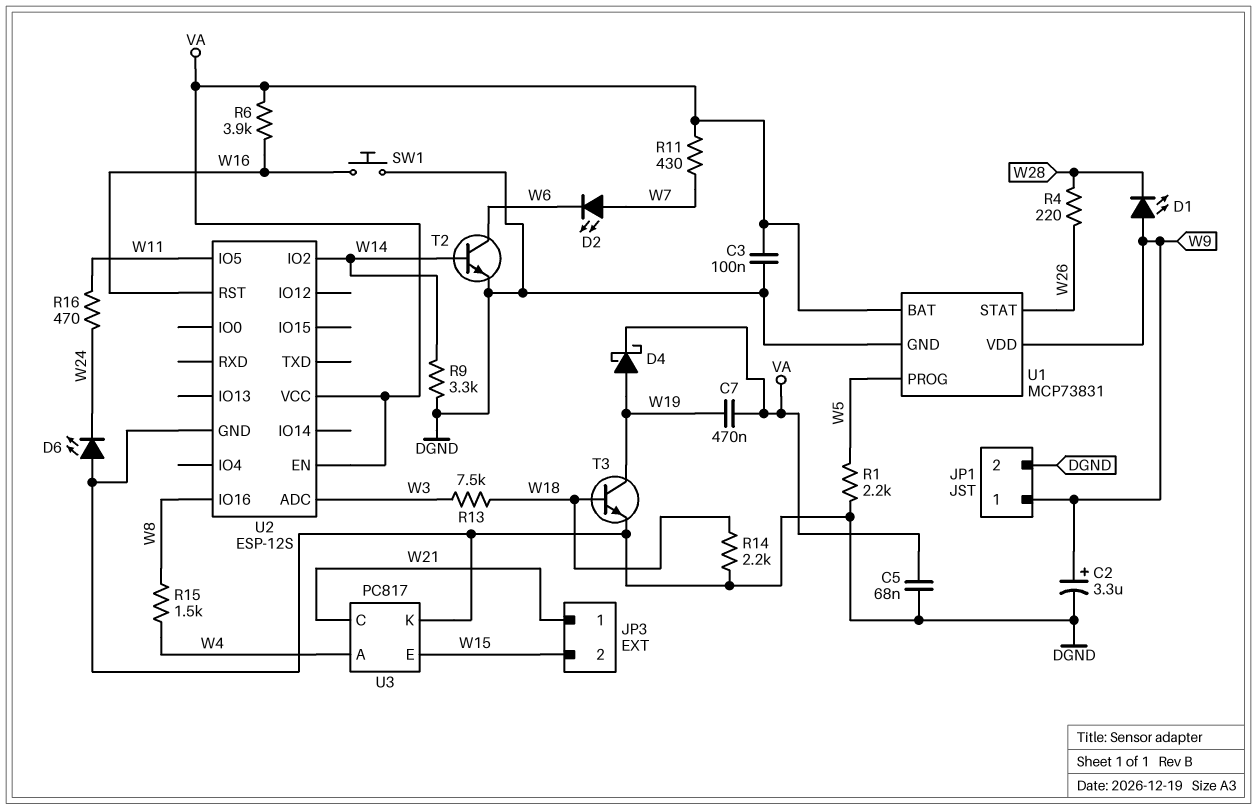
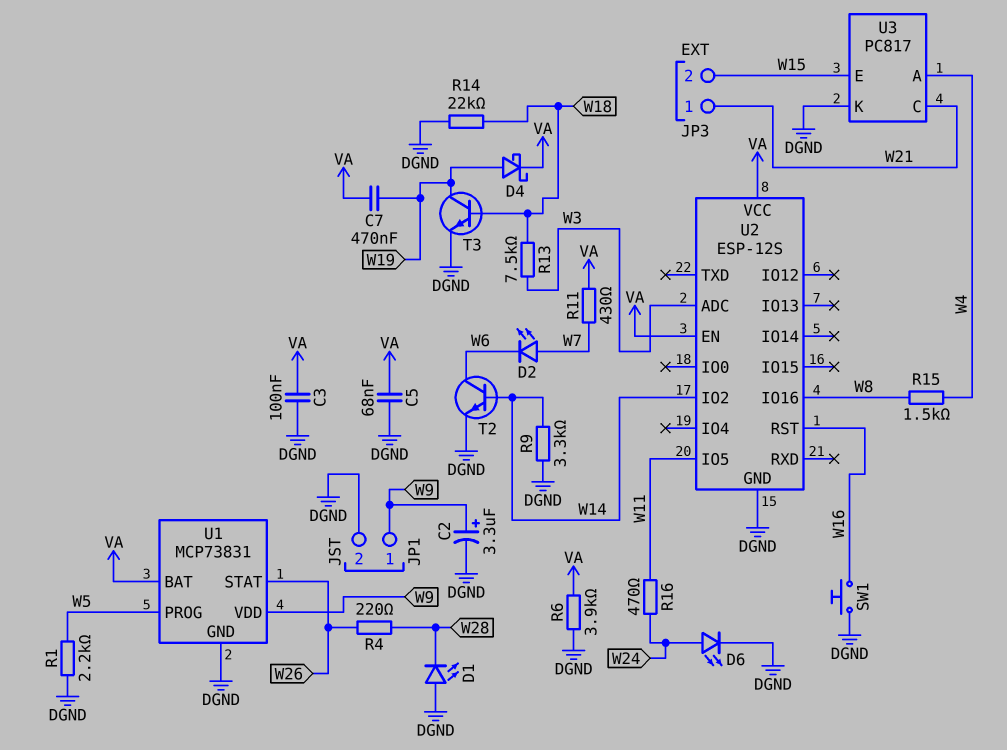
D1: LED (A W9, K W28) -> LED (A DGND, K W28)
D6: LED (A DGND, K W24) -> LED (A W24, K DGND)
R6: 3.9k (VA, W16) -> 3.9k (DGND, VA)
R14: 2.2k (DGND, W18) -> 22k (DGND, W18)

